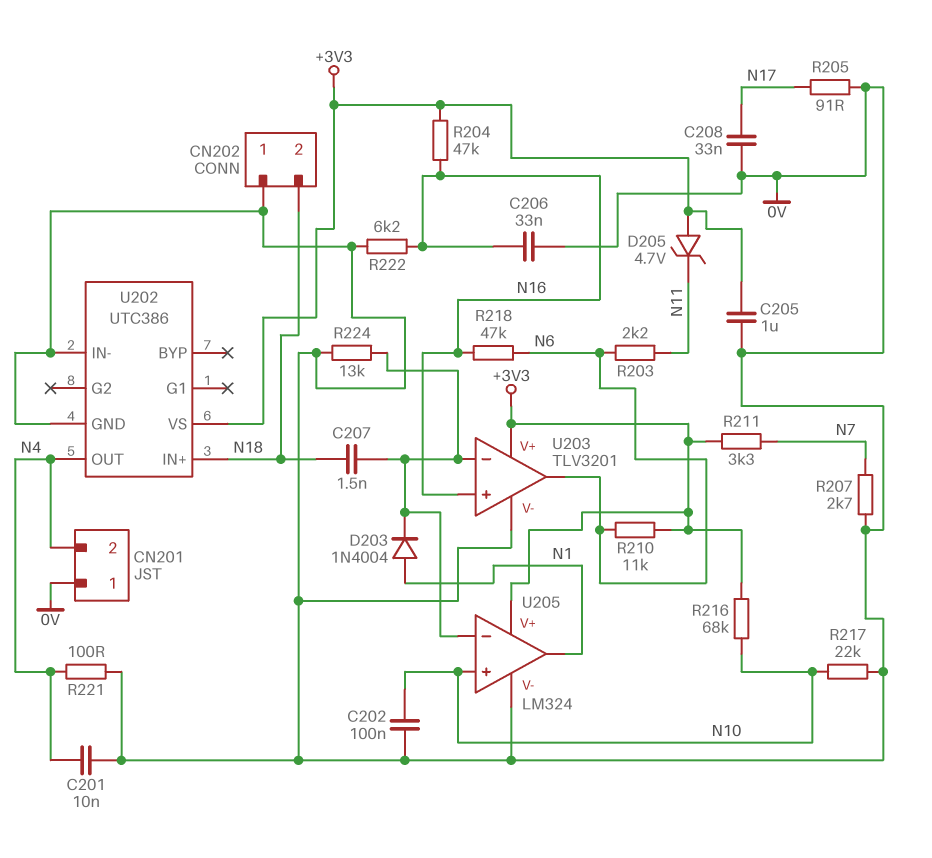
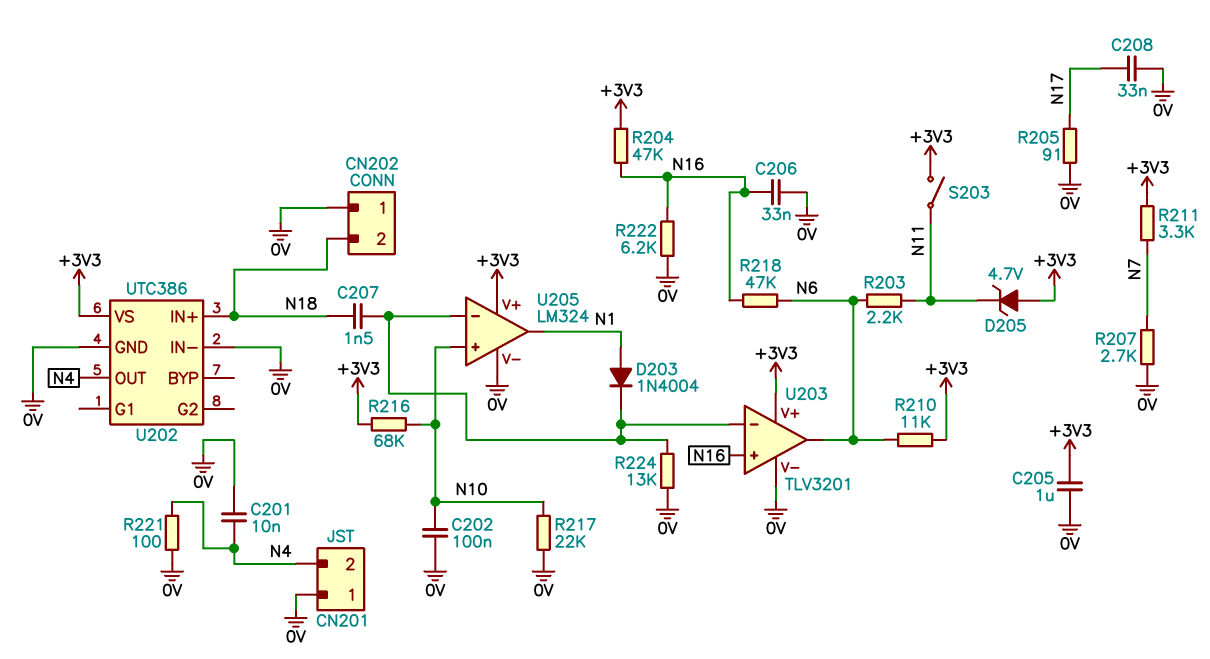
S203: none -> switch (+3V3, N11)

